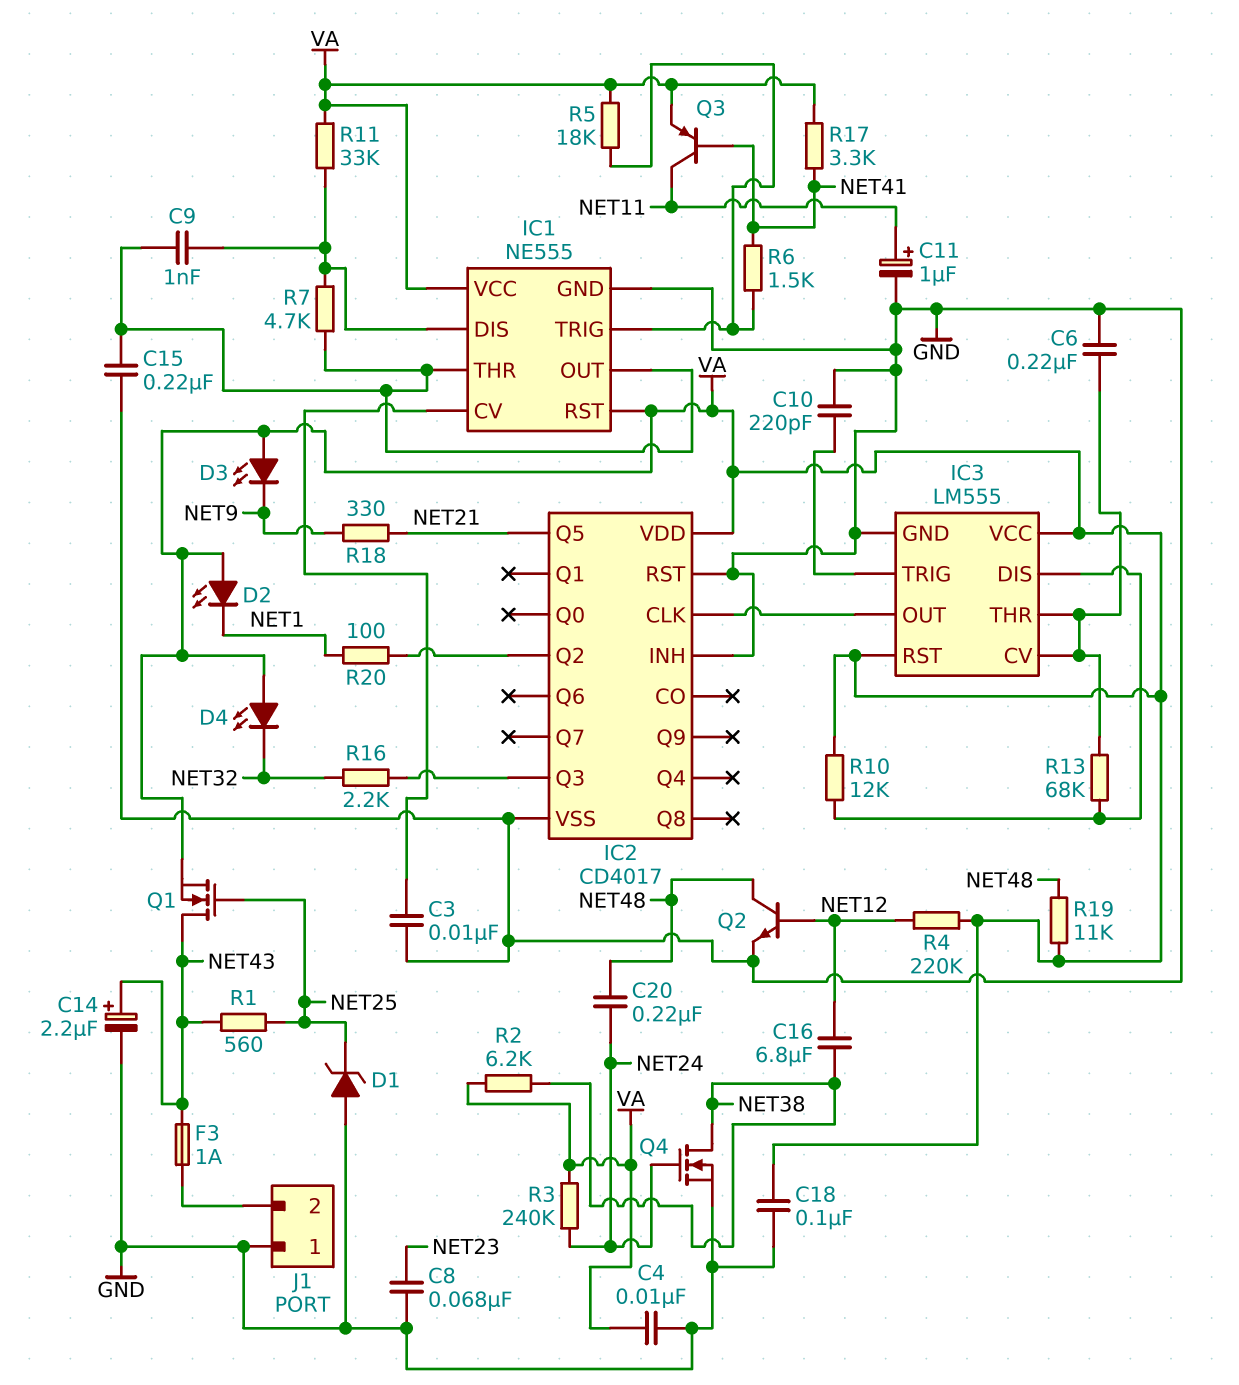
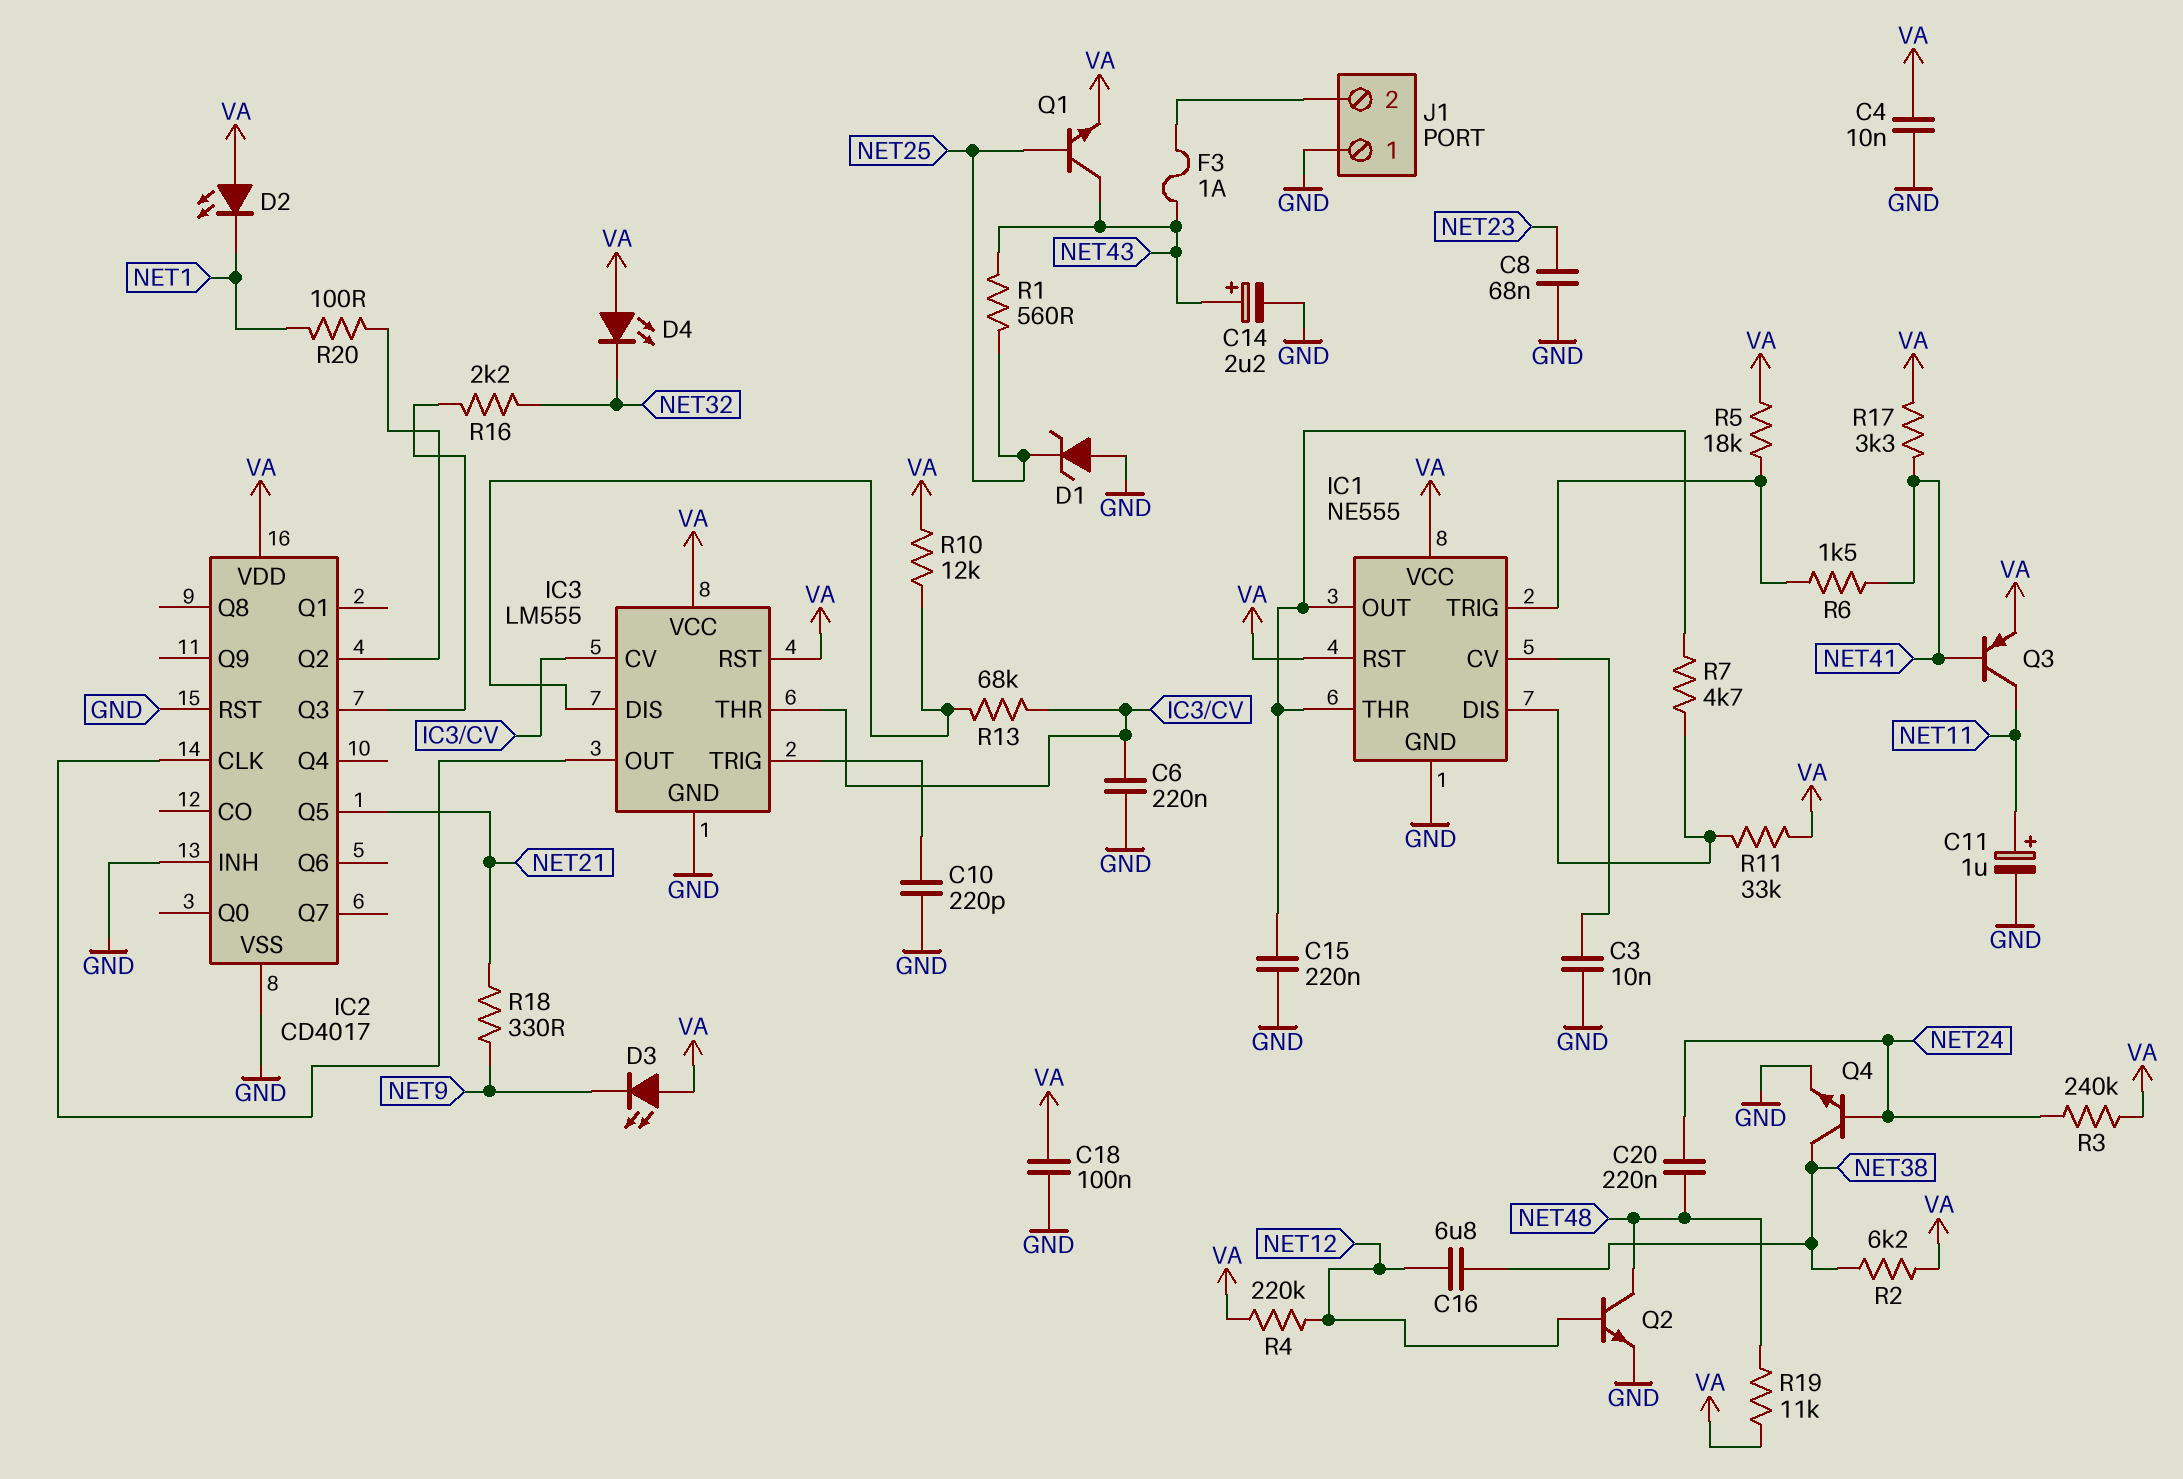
C9: 1nF (IC1/DIS, IC1/OUT) -> none
Q1: NMOS (G NET25, D NET43, S VA) -> NPN (B NET25, C NET43, E VA)
Q4: NMOS (G NET24, D NET38, S GND) -> NPN (B NET24, C NET38, E GND)

